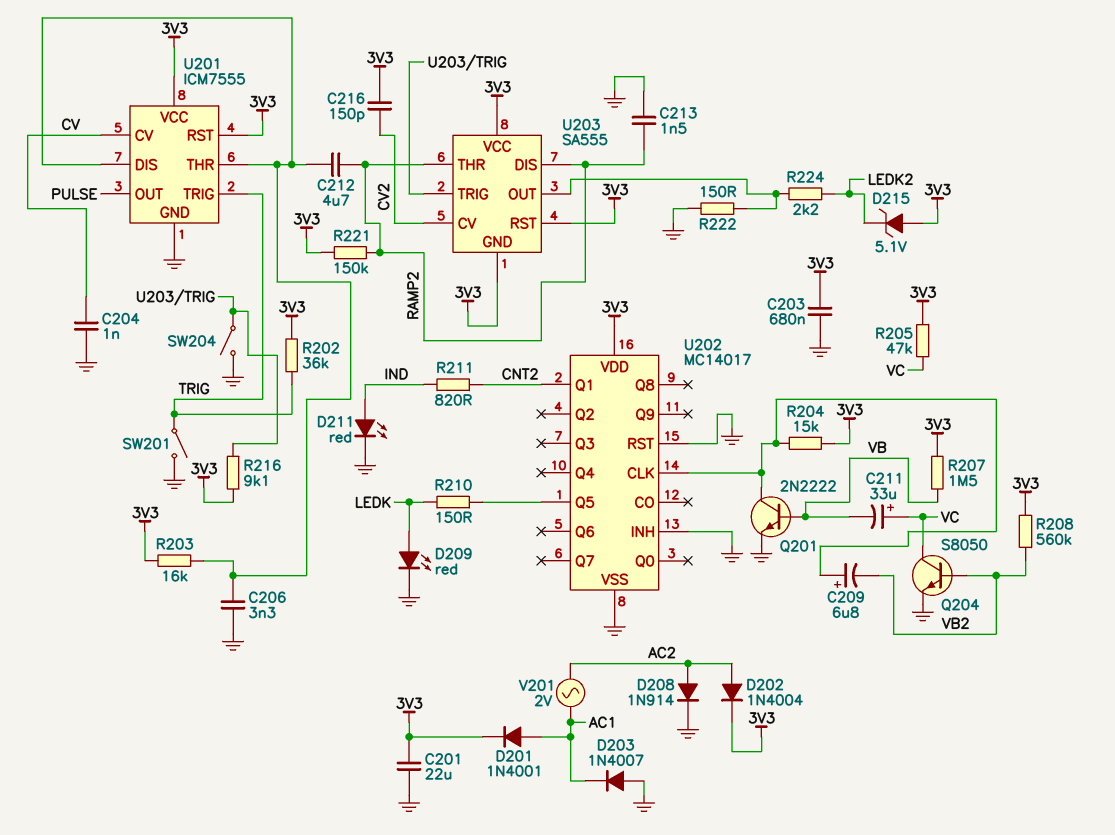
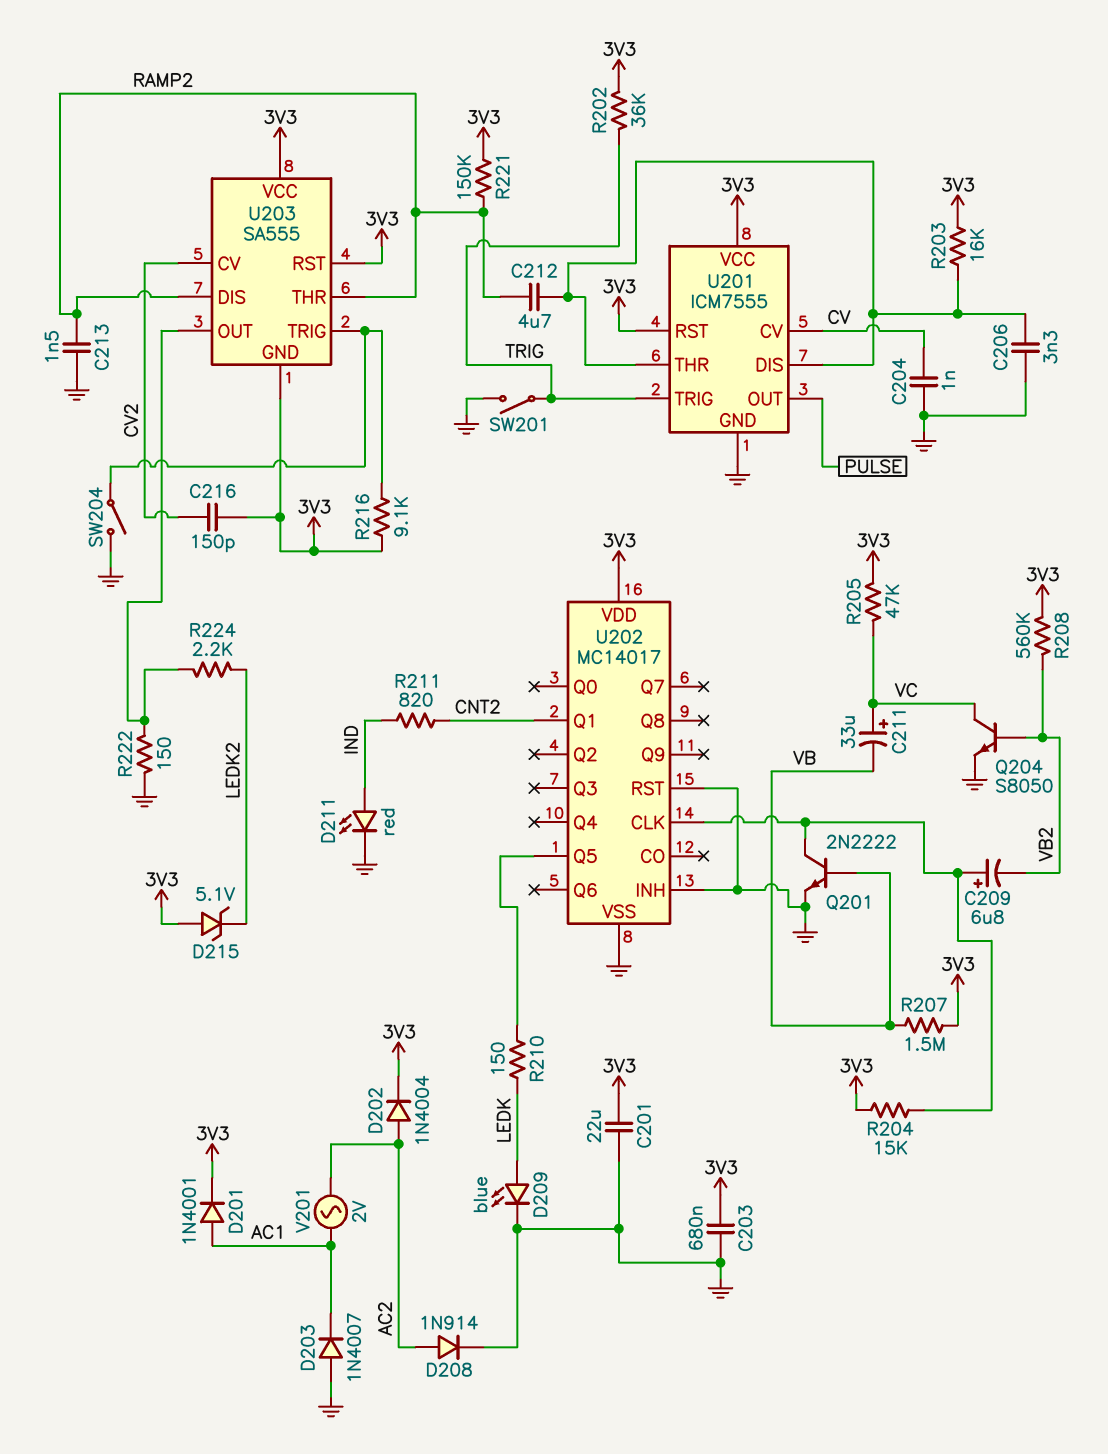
D209: LED red (A LEDK, K GND) -> LED blue (A LEDK, K GND)

